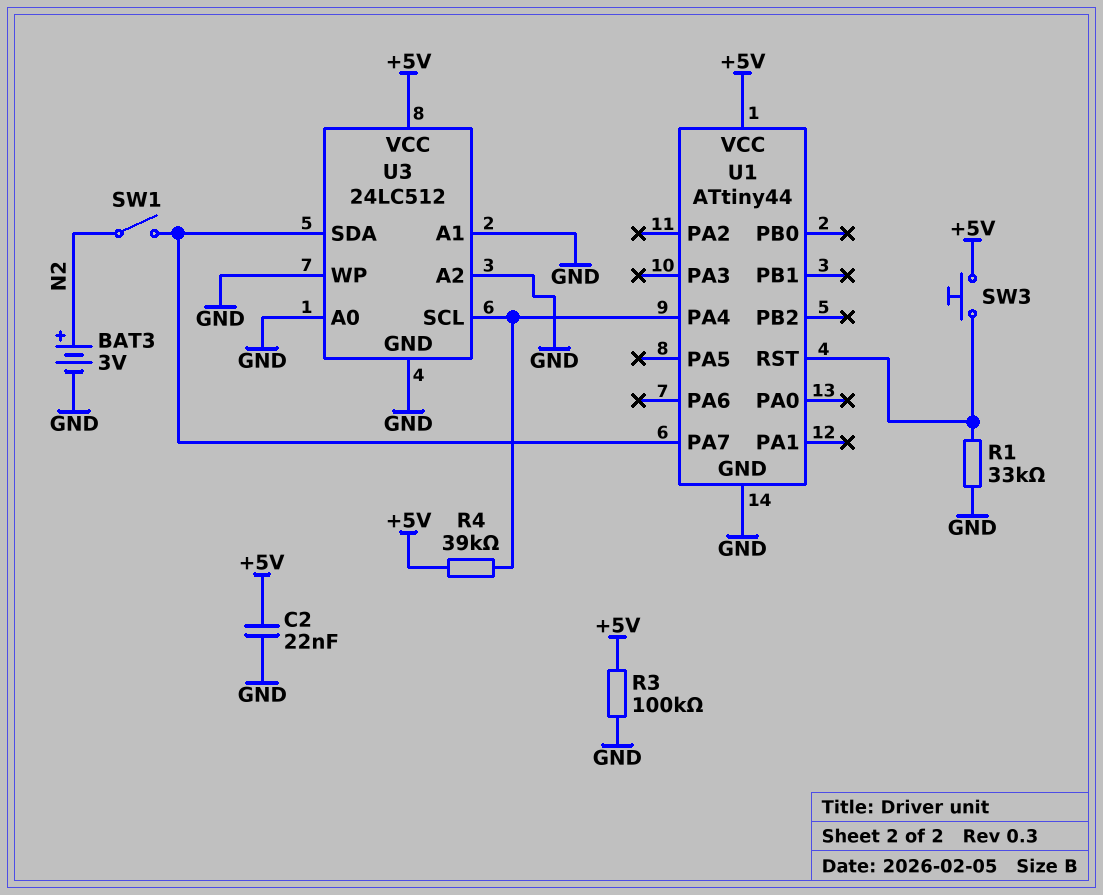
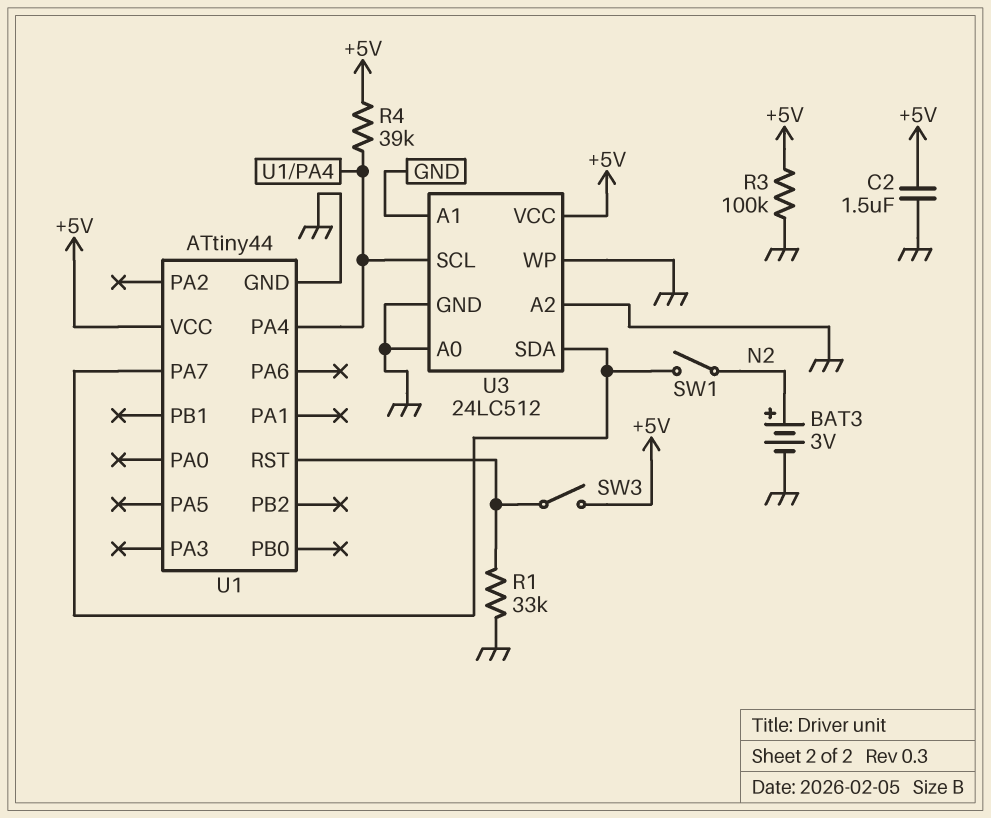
C2: 22nF (+5V, GND) -> 1.5uF (+5V, GND)
SW3: button (+5V, U1/RST) -> switch (+5V, U1/RST)

